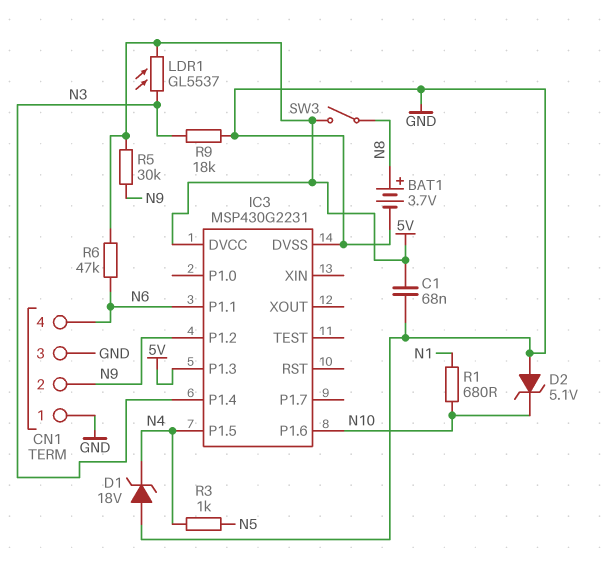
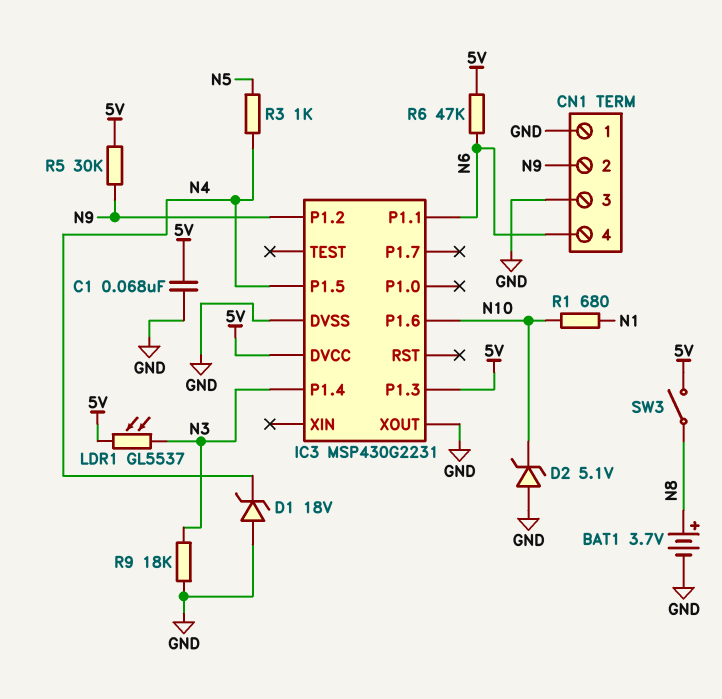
IC3 pin XOUT: none -> GND

